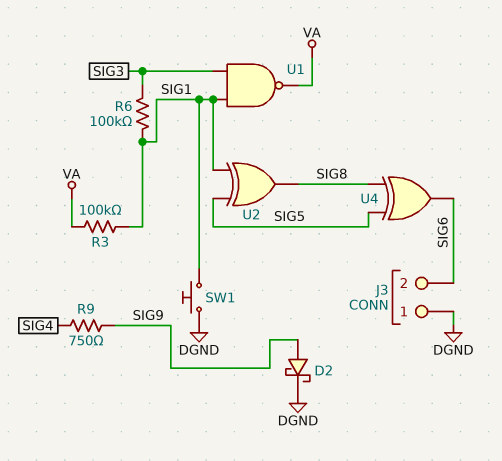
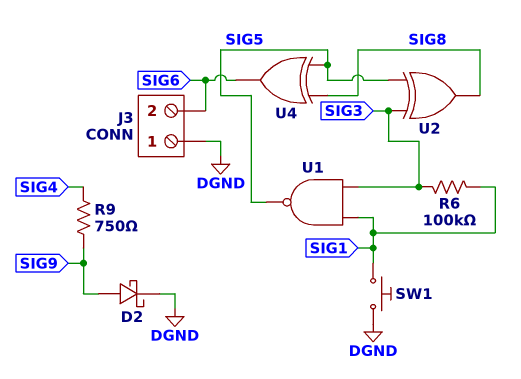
R3: 100k (SIG1, VA) -> none
U1: NAND (in SIG1, in SIG3, out VA) -> NAND (in SIG1, in SIG3, out SIG5)
U2: XOR (in SIG1, in SIG5, out SIG8) -> XOR (in SIG3, in SIG5, out SIG8)

